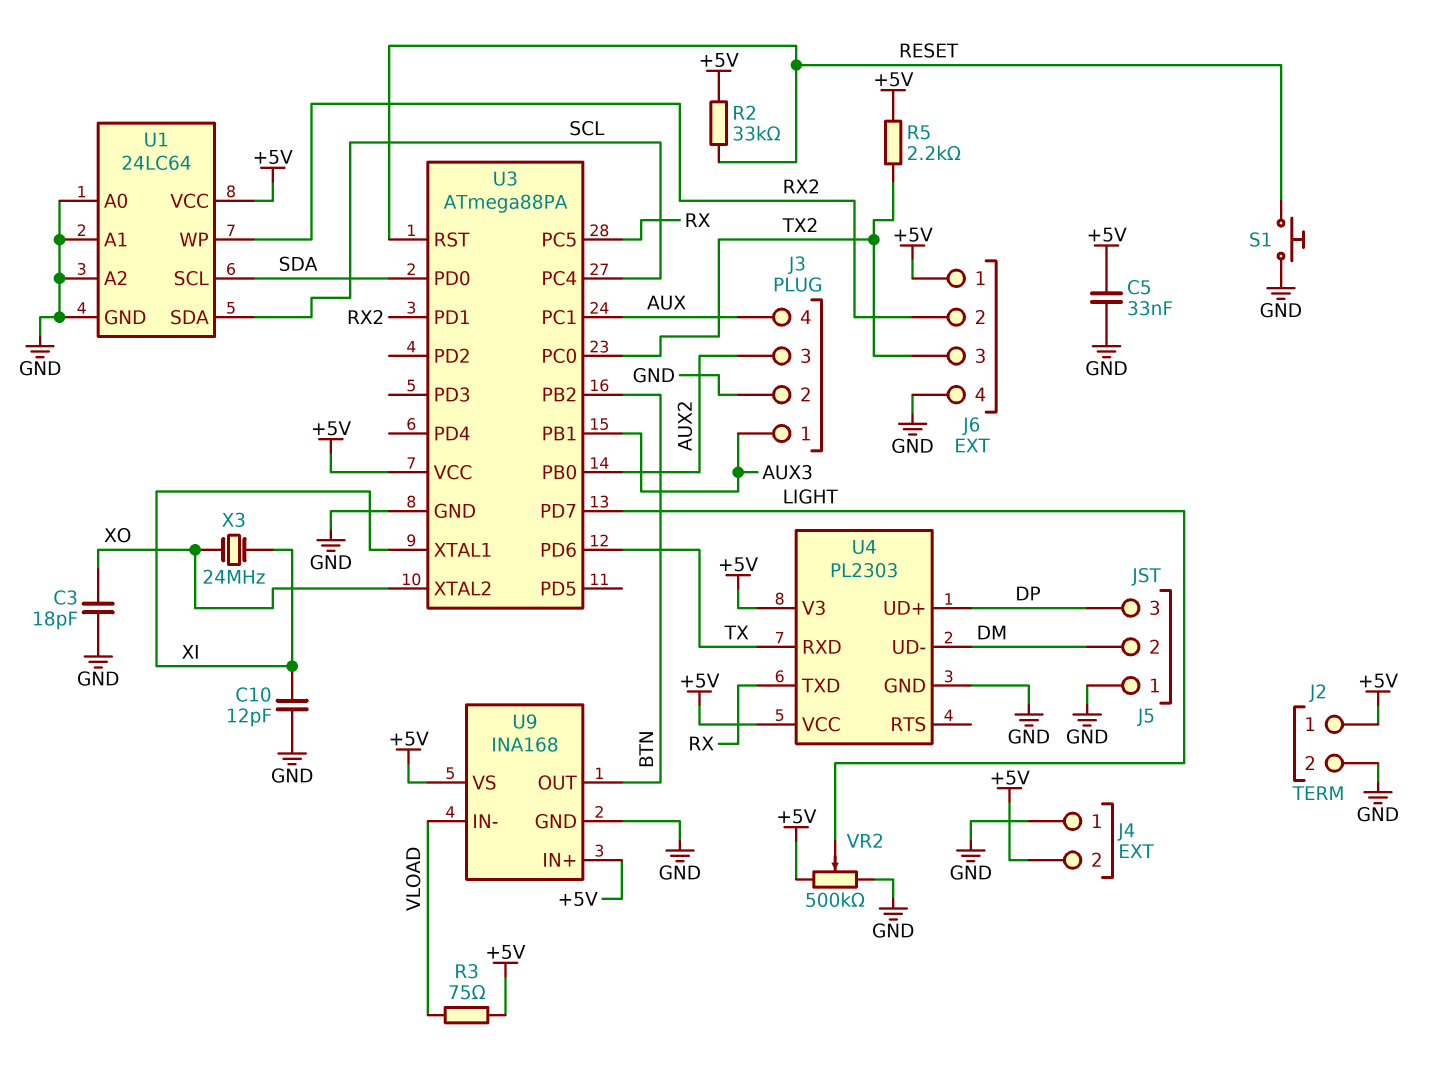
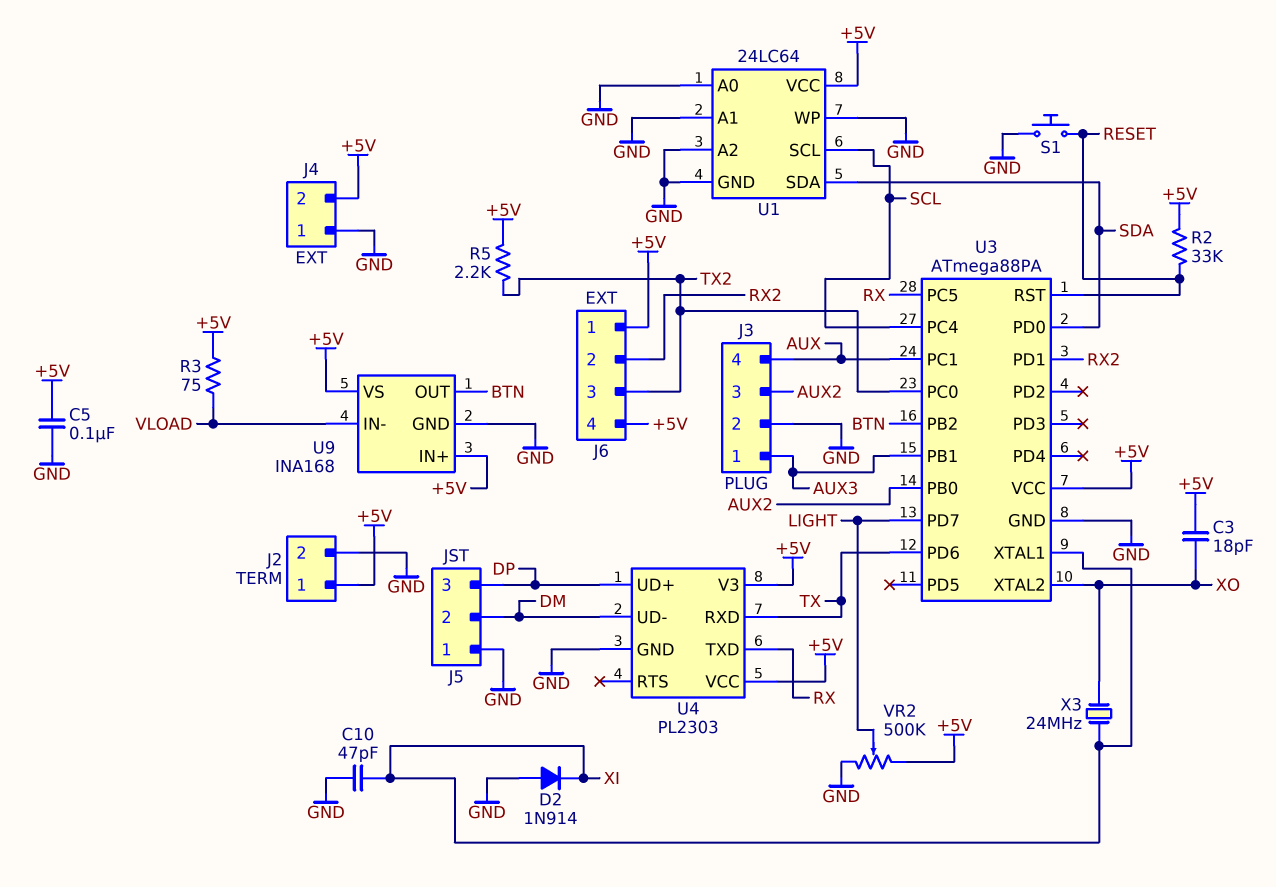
C3: 18pF (GND, XO) -> 18pF (+5V, XO)
C5: 33nF (+5V, GND) -> 100nF (+5V, GND)
C10: 12pF (GND, XI) -> 47pF (GND, XI)
D2: none -> diode 1N914 (A GND, K XI)
J6 pin 4: GND -> +5V
U1 pin SCL: SDA -> SCL
U1 pin SDA: SCL -> SDA
U1 pin WP: RX2 -> GND

